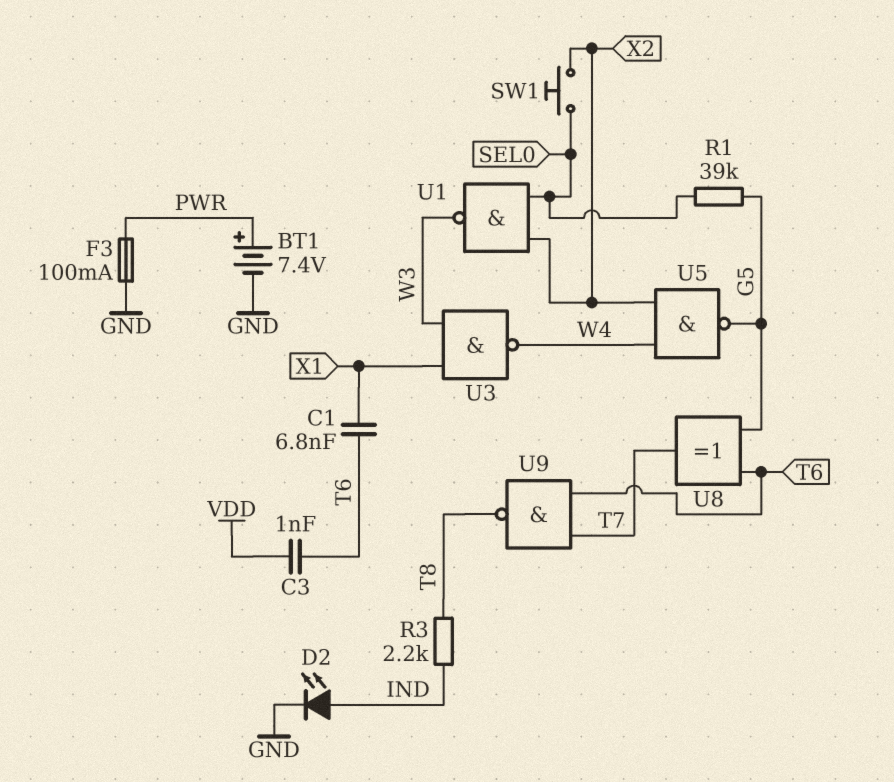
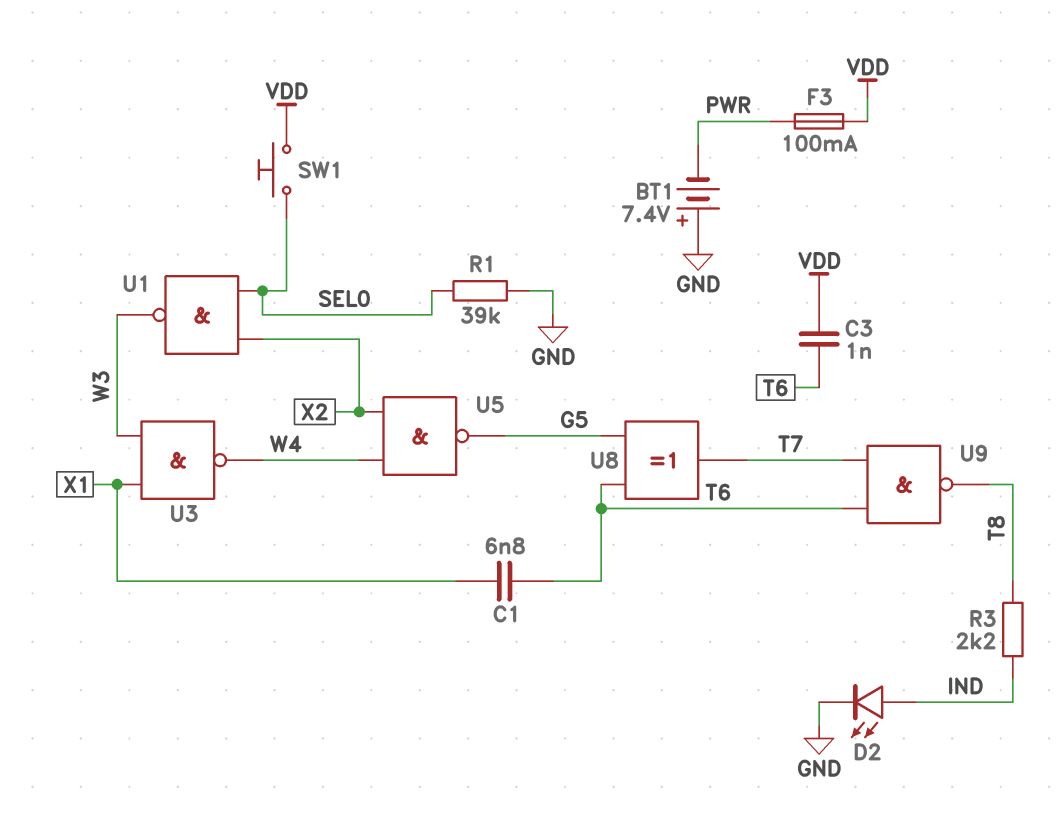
BT1: 7.4V (plus PWR, minus GND) -> 7.4V (plus GND, minus PWR)
F3: 100mA (GND, PWR) -> 100mA (PWR, VDD)
R1: 39k (G5, SEL0) -> 39k (GND, SEL0)
SW1: button (SEL0, X2) -> button (SEL0, VDD)

